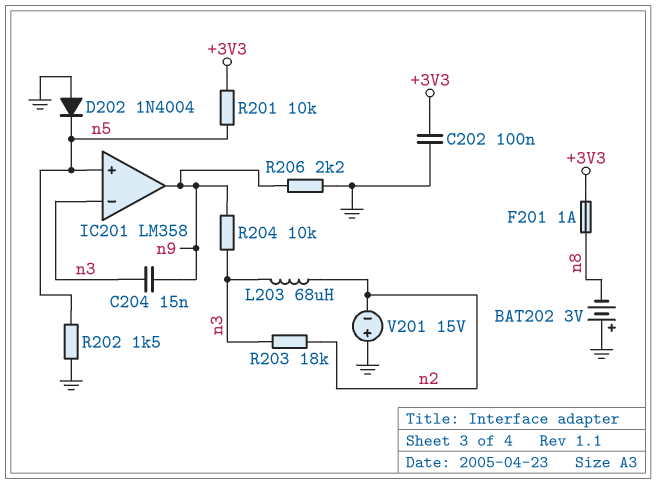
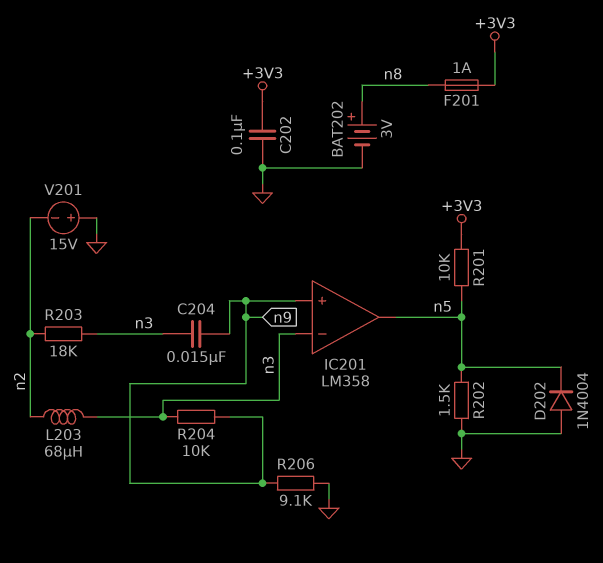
BAT202: 3V (plus GND, minus n8) -> 3V (plus n8, minus GND)
IC201 pin in+: n5 -> n9
IC201 pin out: n9 -> n5
R206: 2.2k (GND, n9) -> 9.1k (GND, n9)

